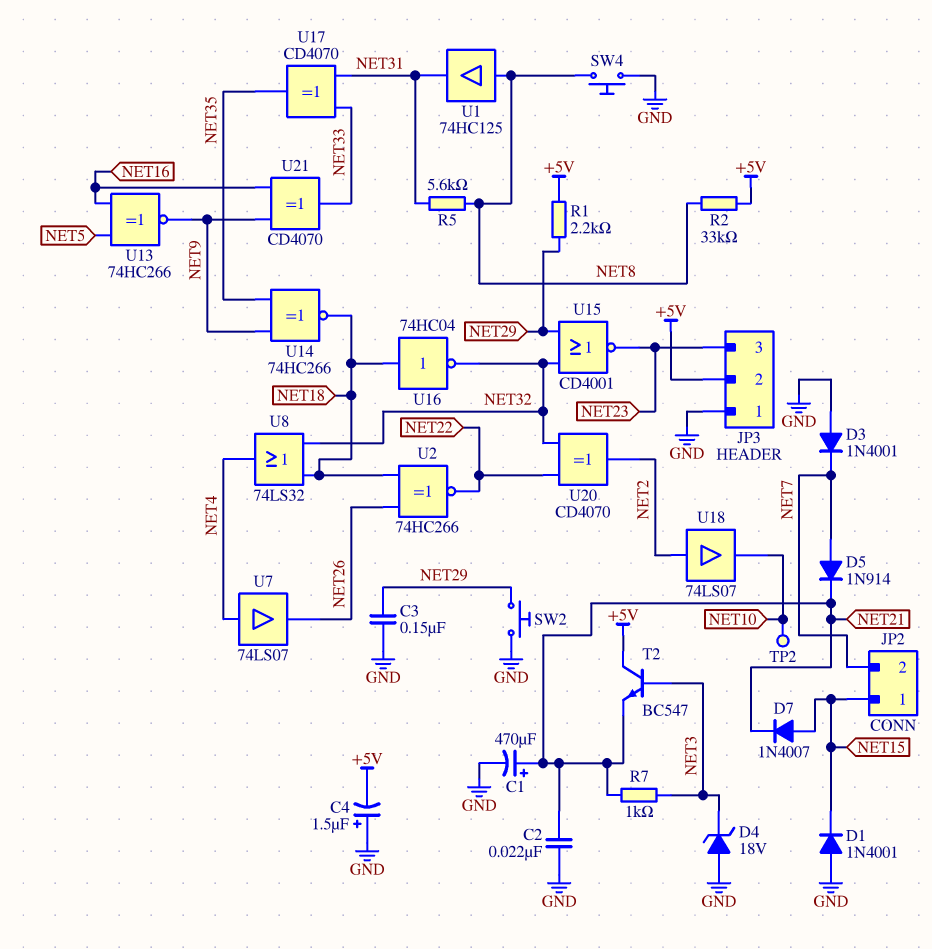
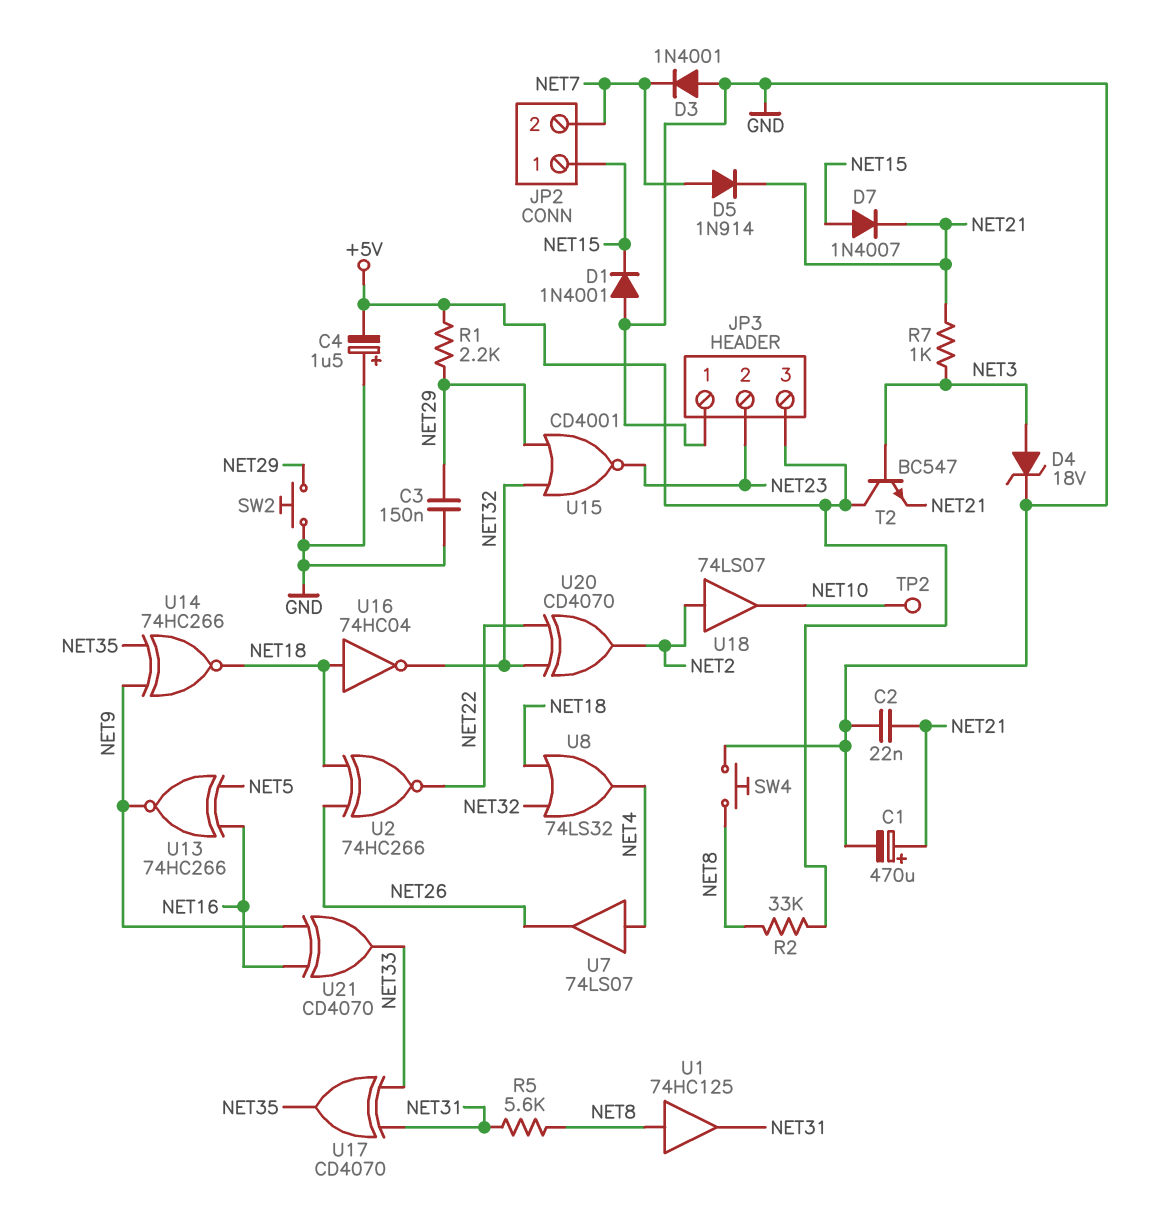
D4: zener 18V (A GND, K NET3) -> zener 18V (A NET3, K GND)
JP3 pin 2: +5V -> NET23
JP3 pin 3: NET23 -> +5V

